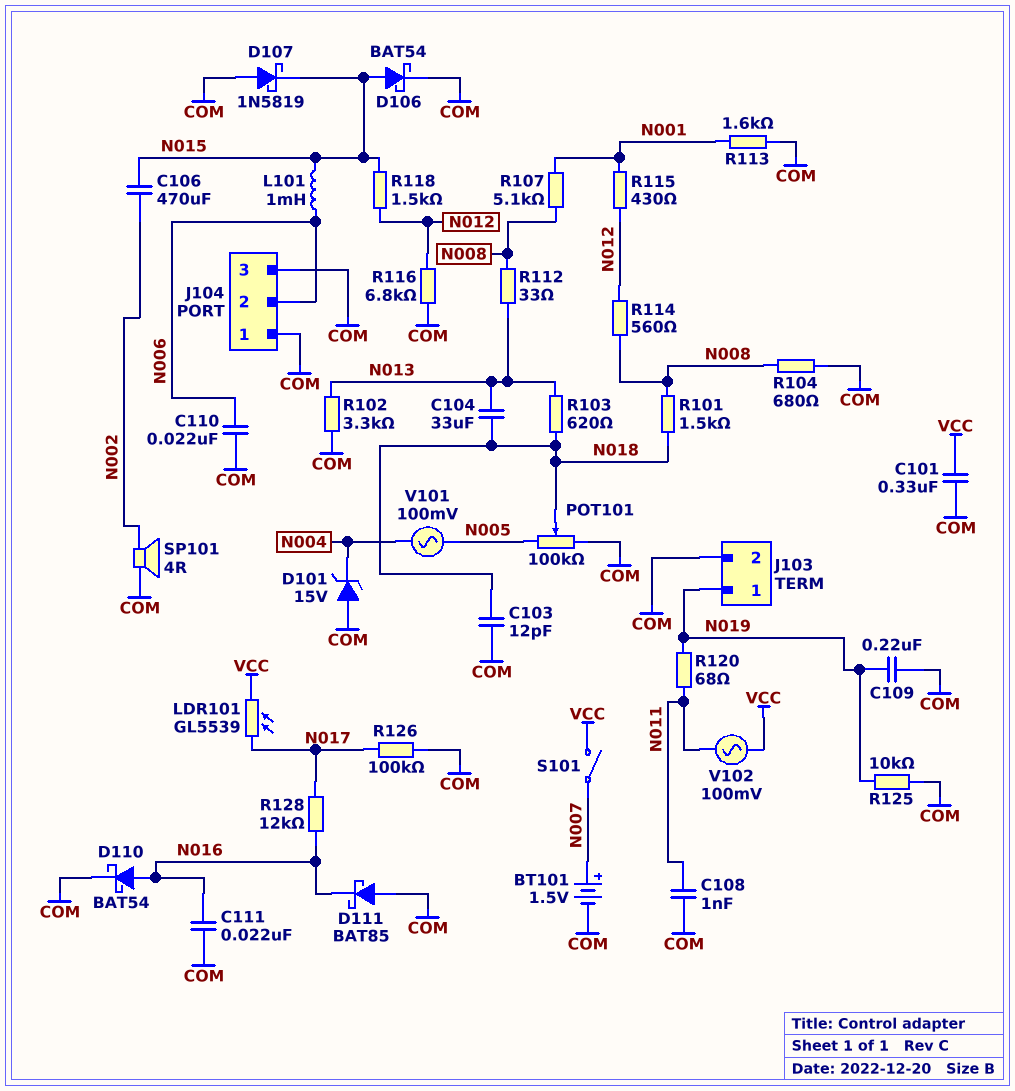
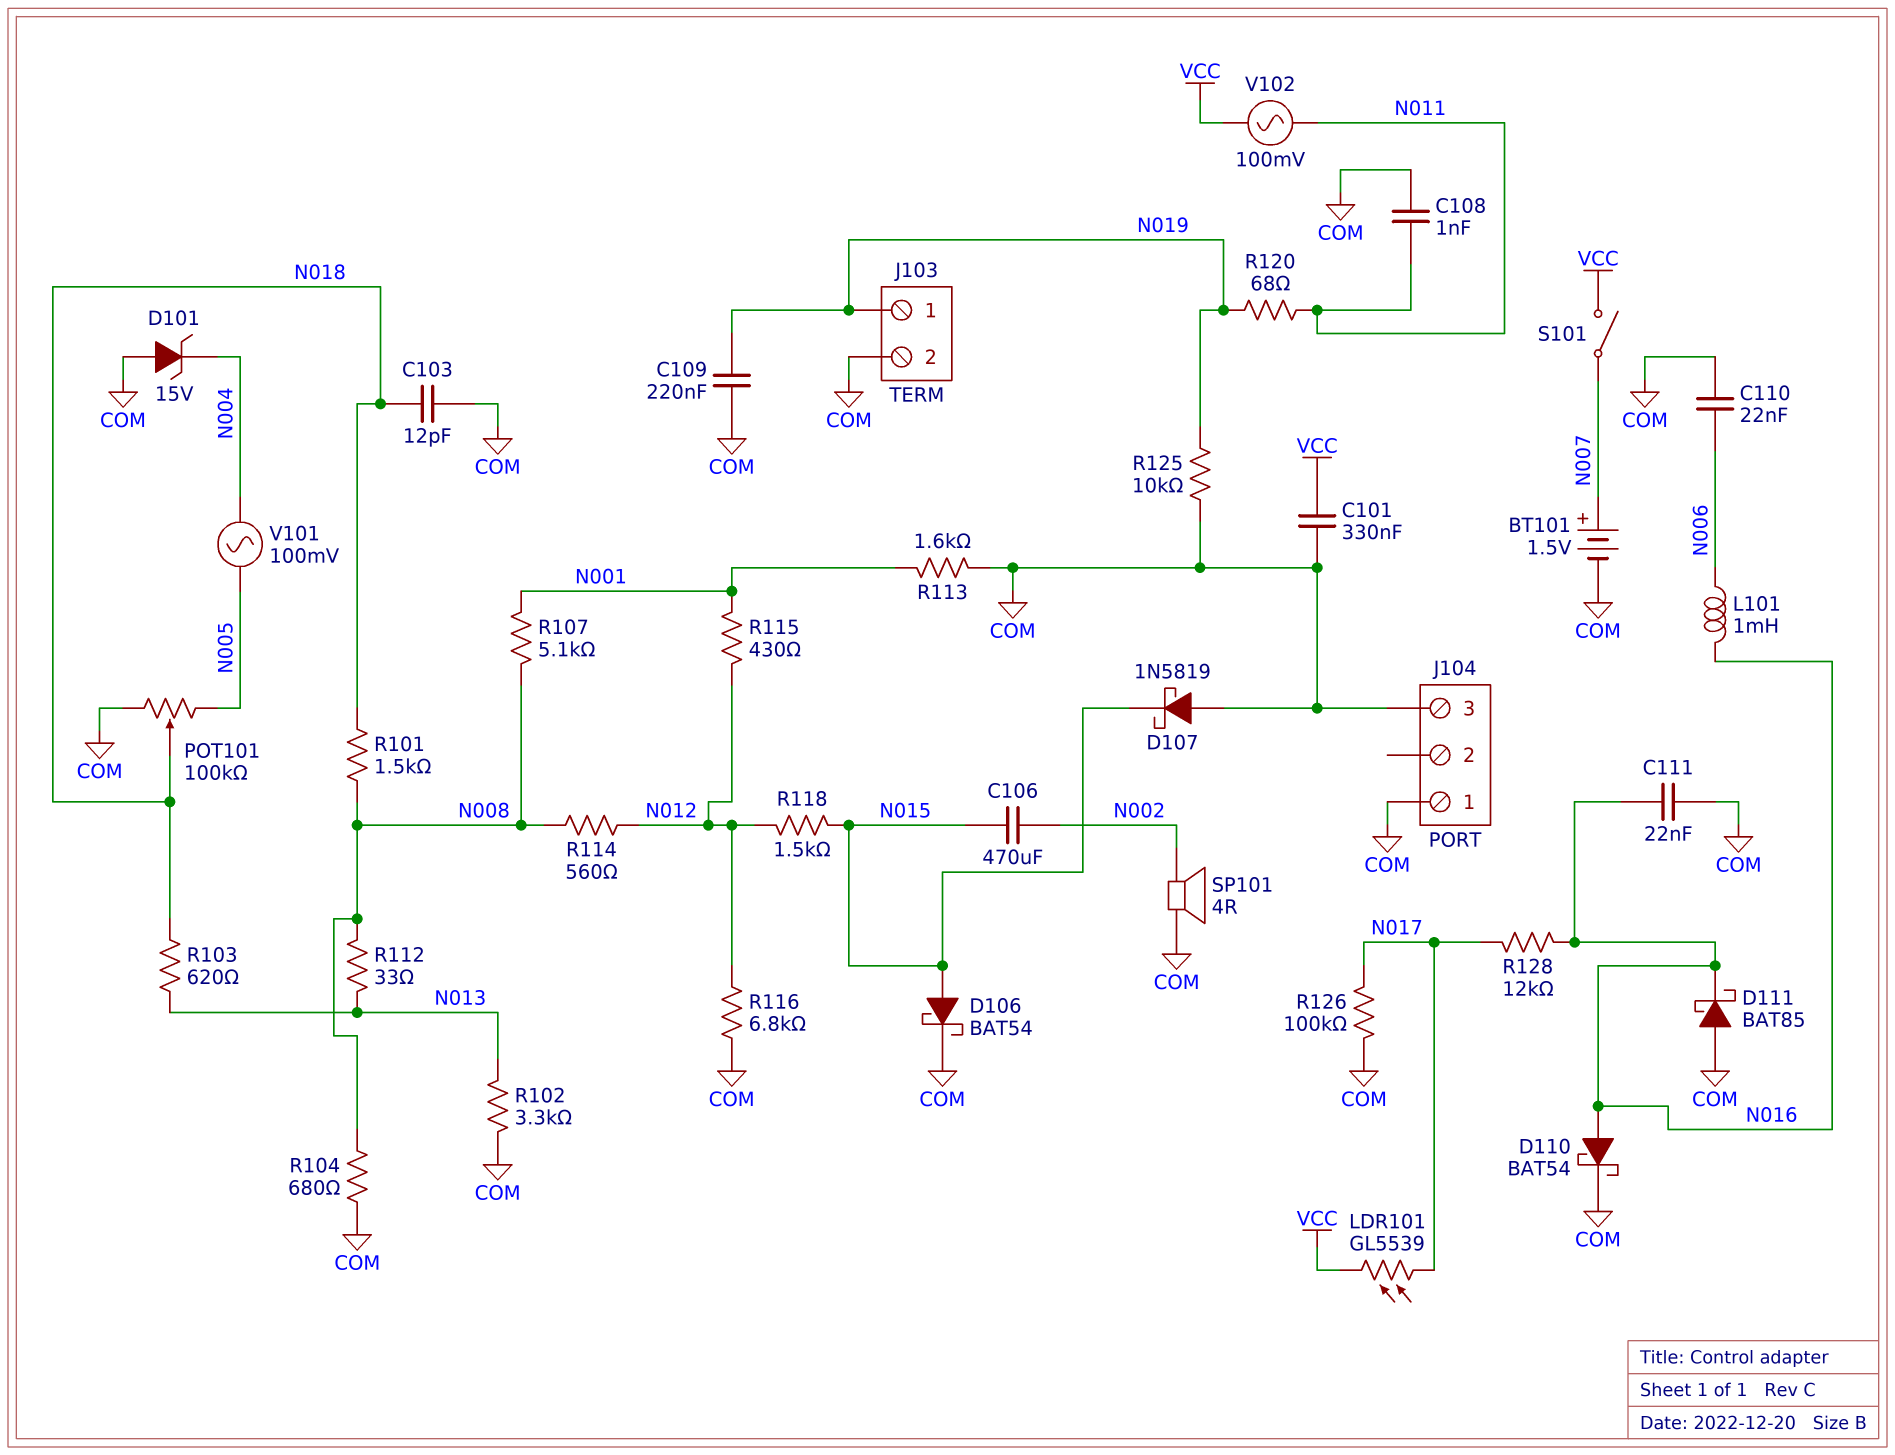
C104: 33uF (N013, N018) -> none
J104 pin 2: N006 -> none
L101: 1mH (N006, N015) -> 1mH (N006, N016)

